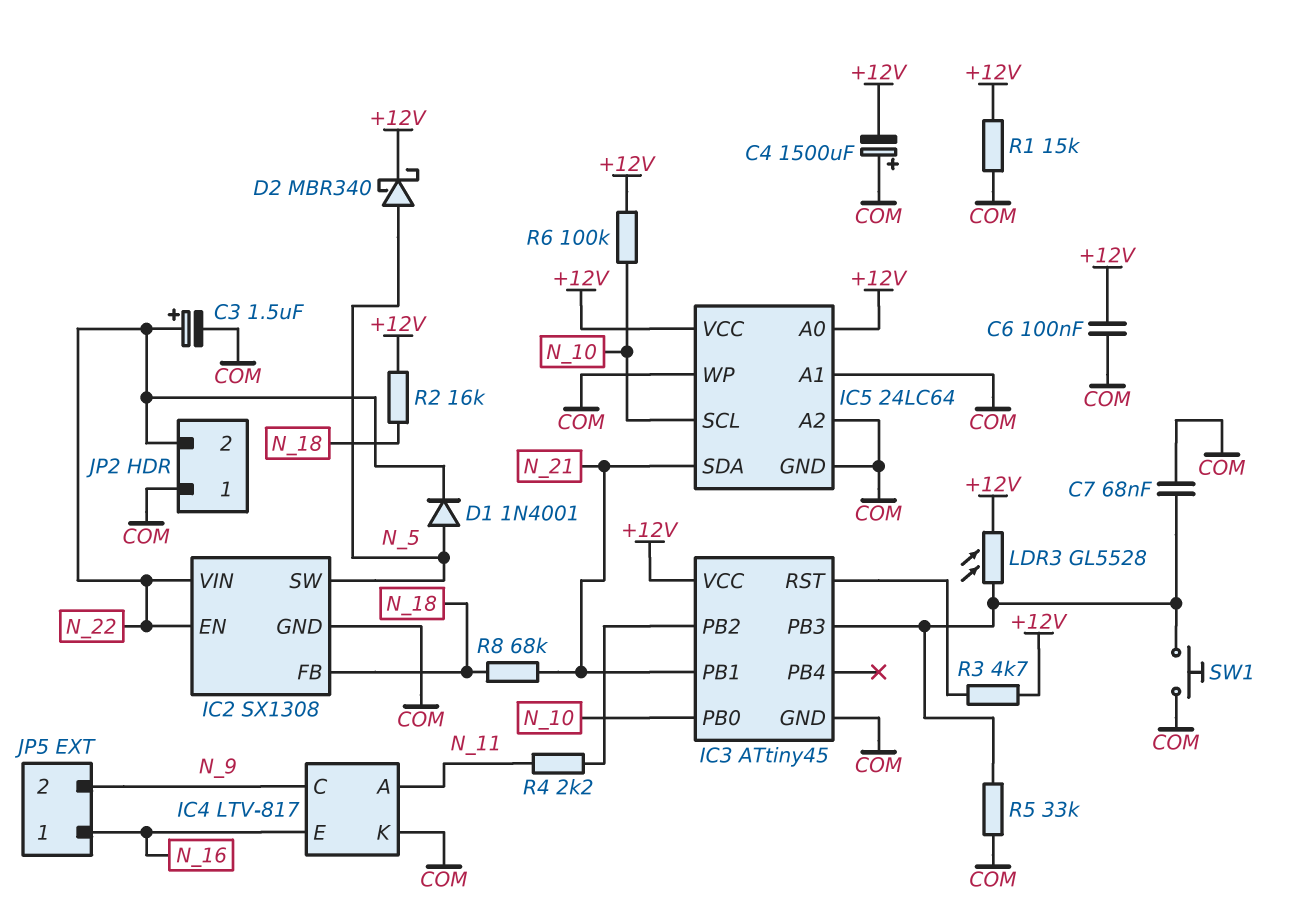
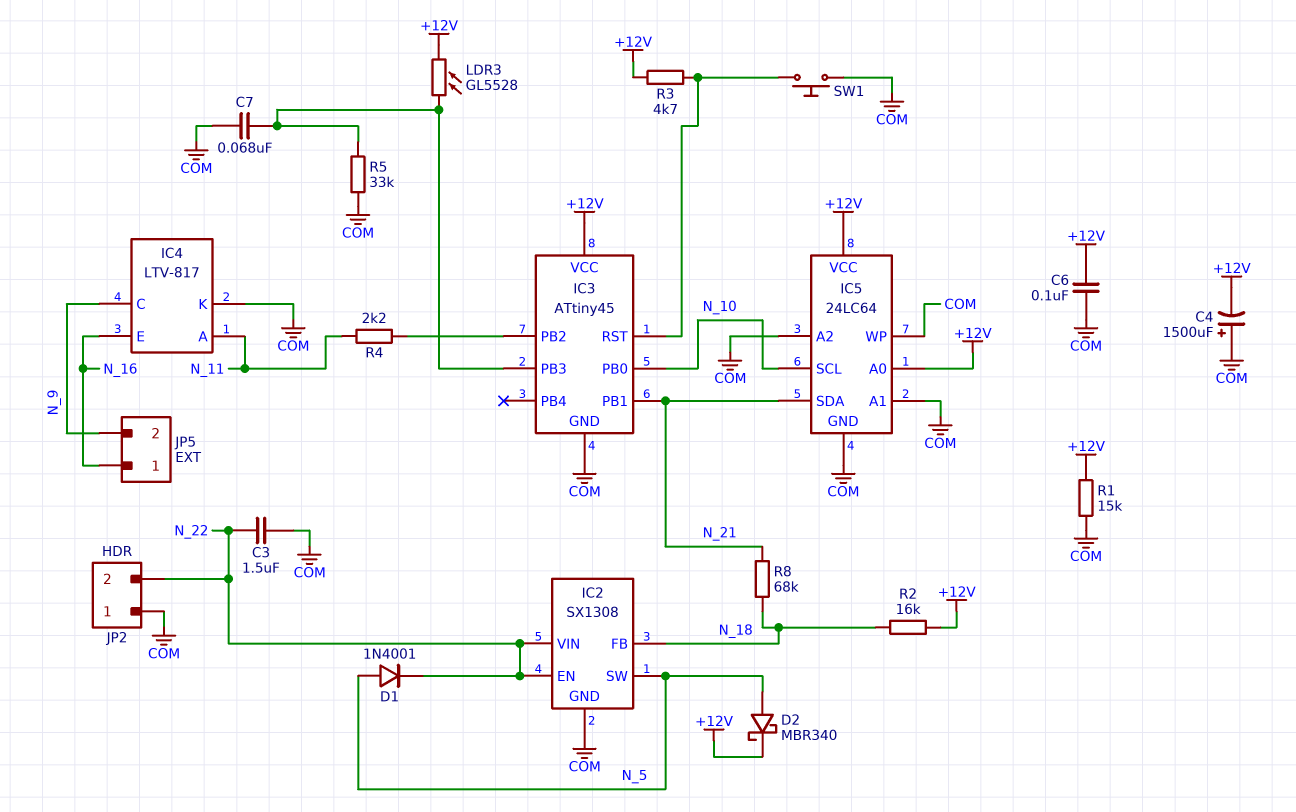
C3: 1.5uF (plus N_22, minus COM) -> 1.5uF (COM, N_22)
R6: 100k (+12V, N_10) -> none
SW1: button (COM, IC3/PB3) -> button (COM, IC3/RST)

